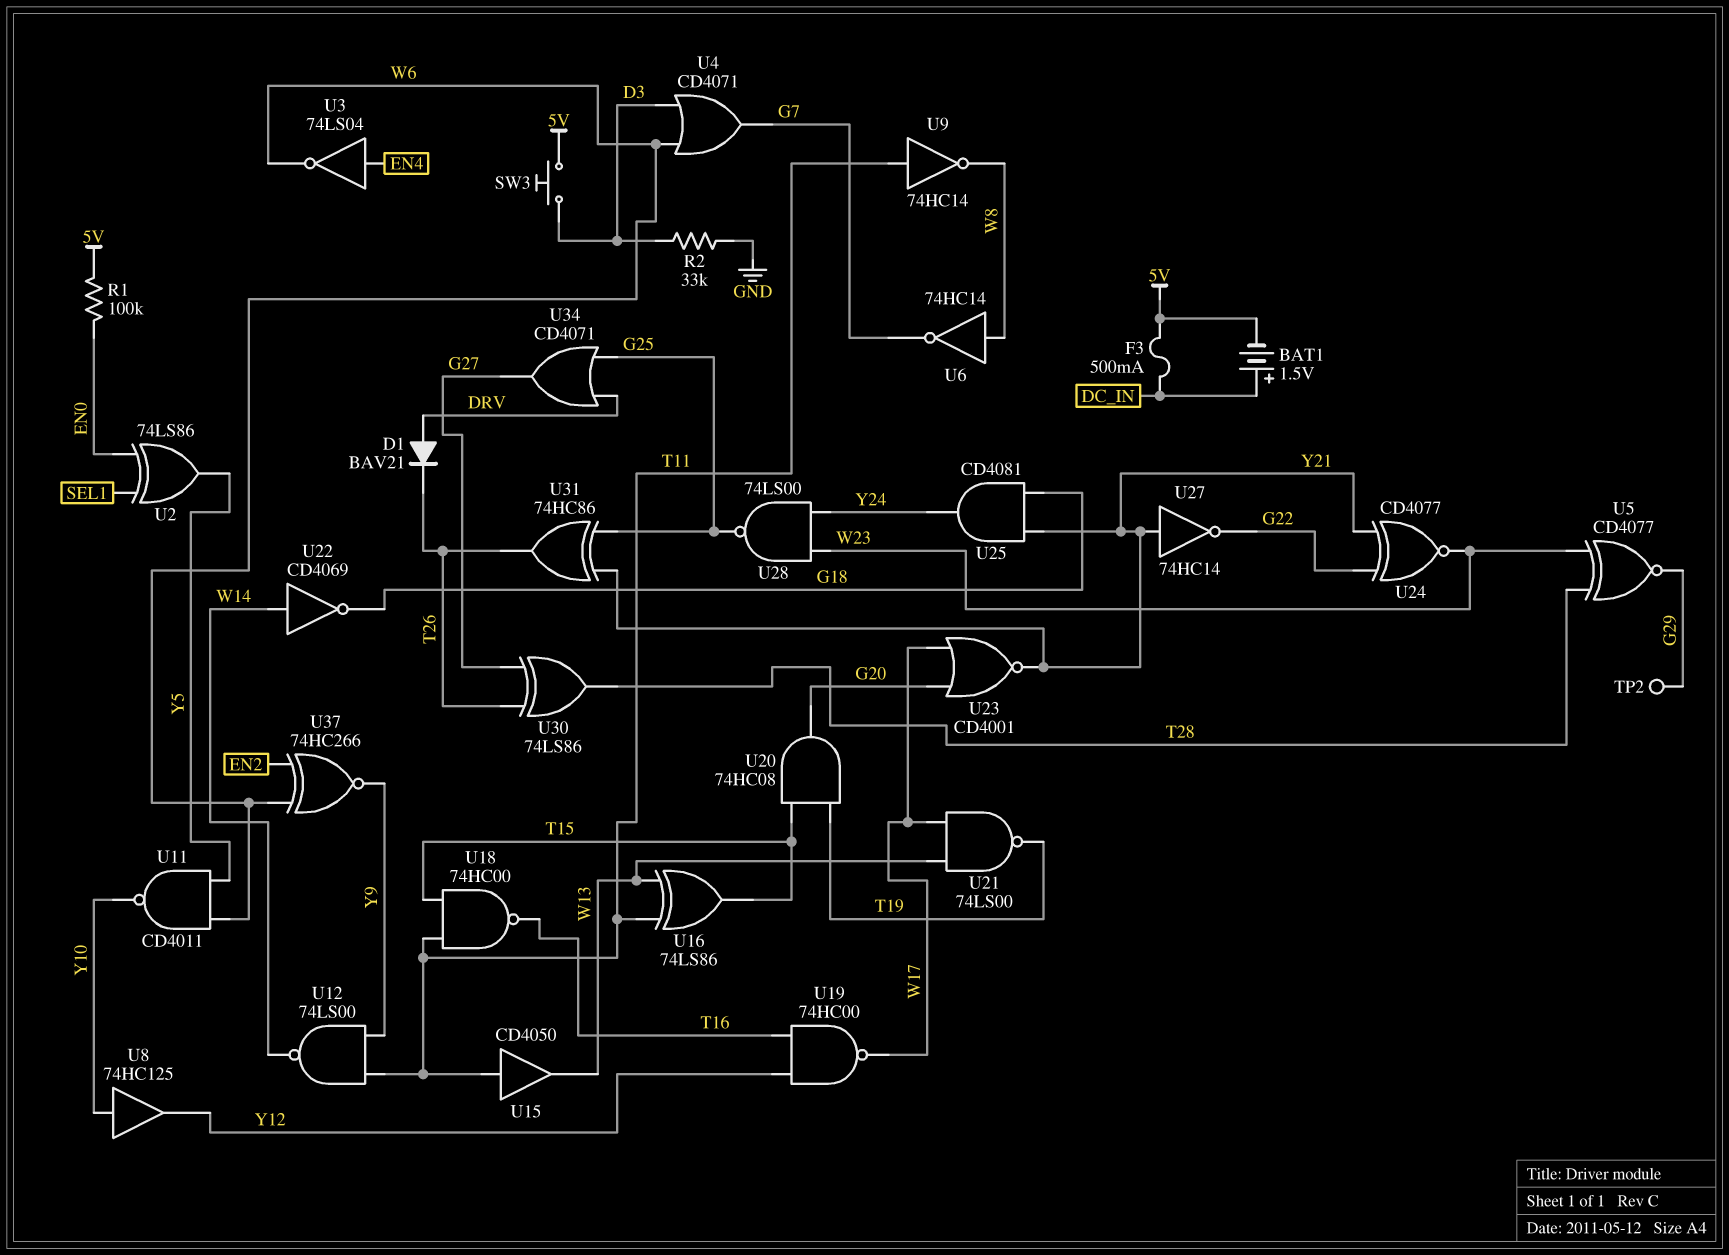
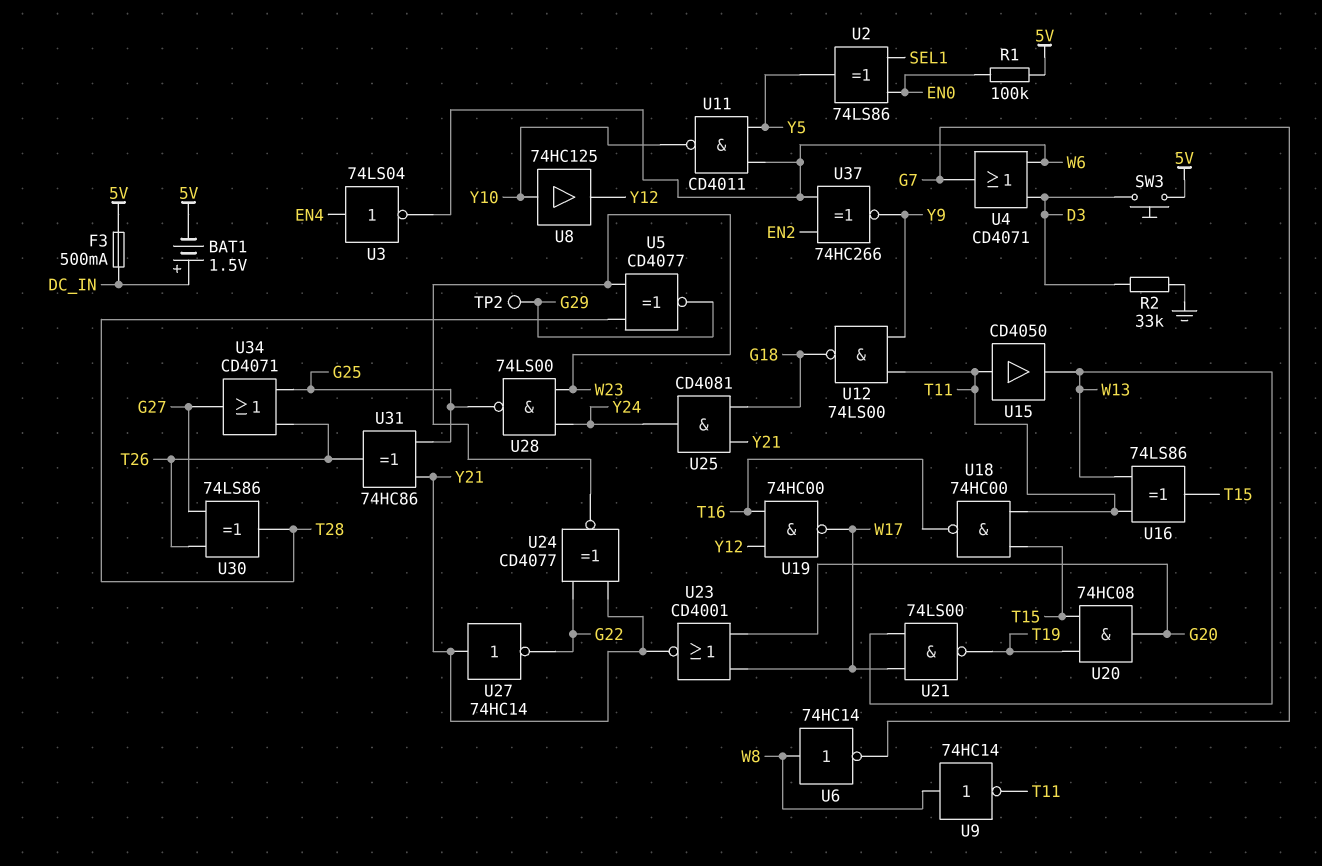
D1: diode BAV21 (A DRV, K T26) -> none
U9: NOT 74HC14 (in T11, out W8) -> NOT 74HC14 (in W8, out T11)
U12: NAND 74LS00 (in T11, in Y9, out W14) -> NAND 74LS00 (in T11, in Y9, out G18)
U22: NOT CD4069 (in W14, out G18) -> none
U34: OR CD4071 (in DRV, in G25, out G27) -> OR CD4071 (in G25, in T26, out G27)

